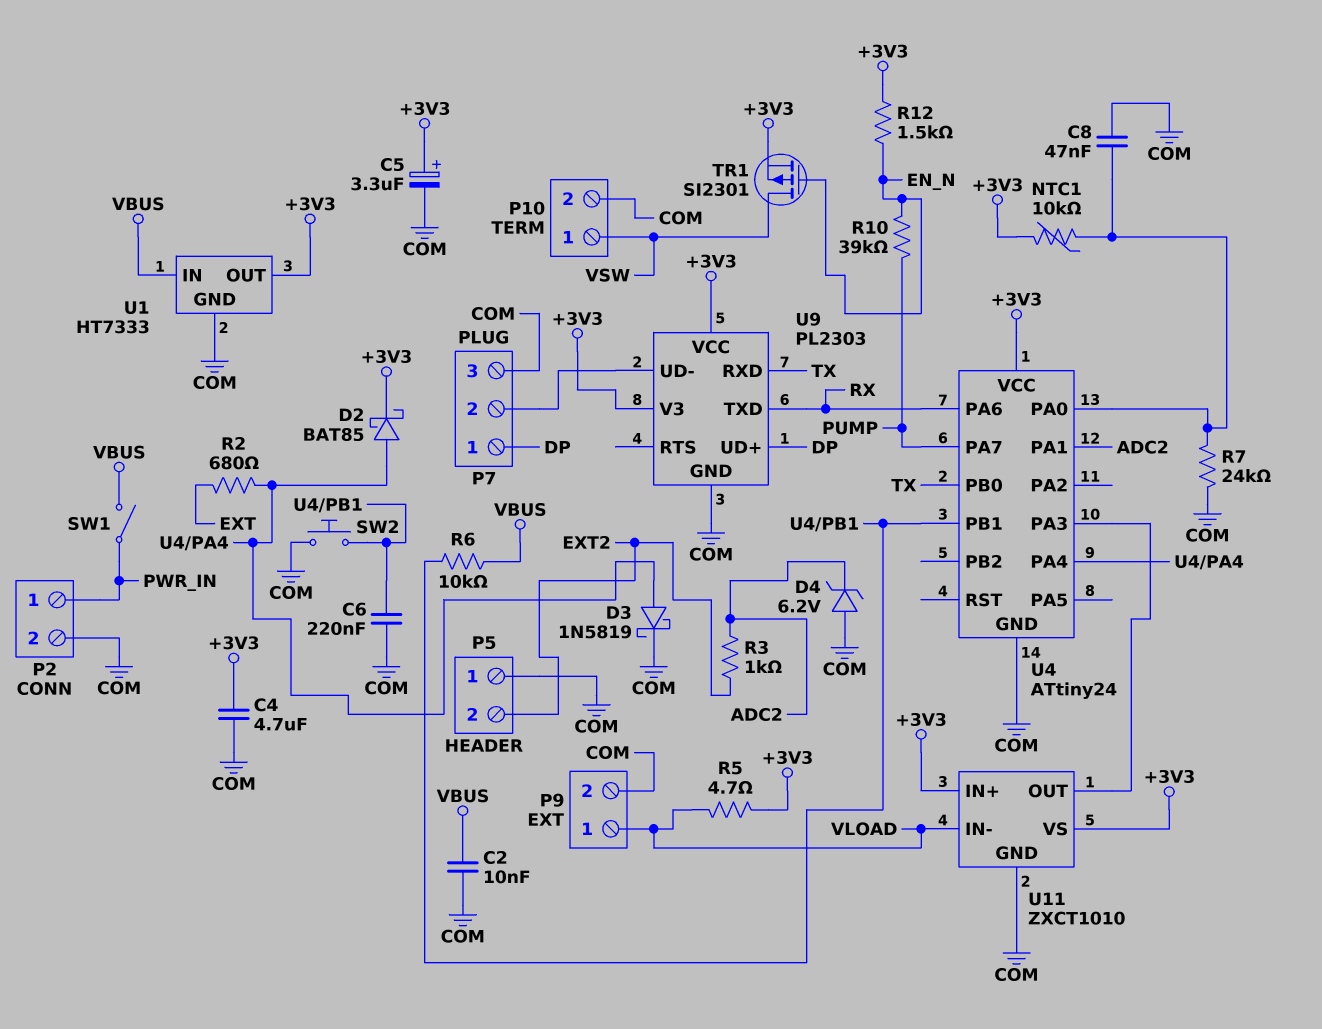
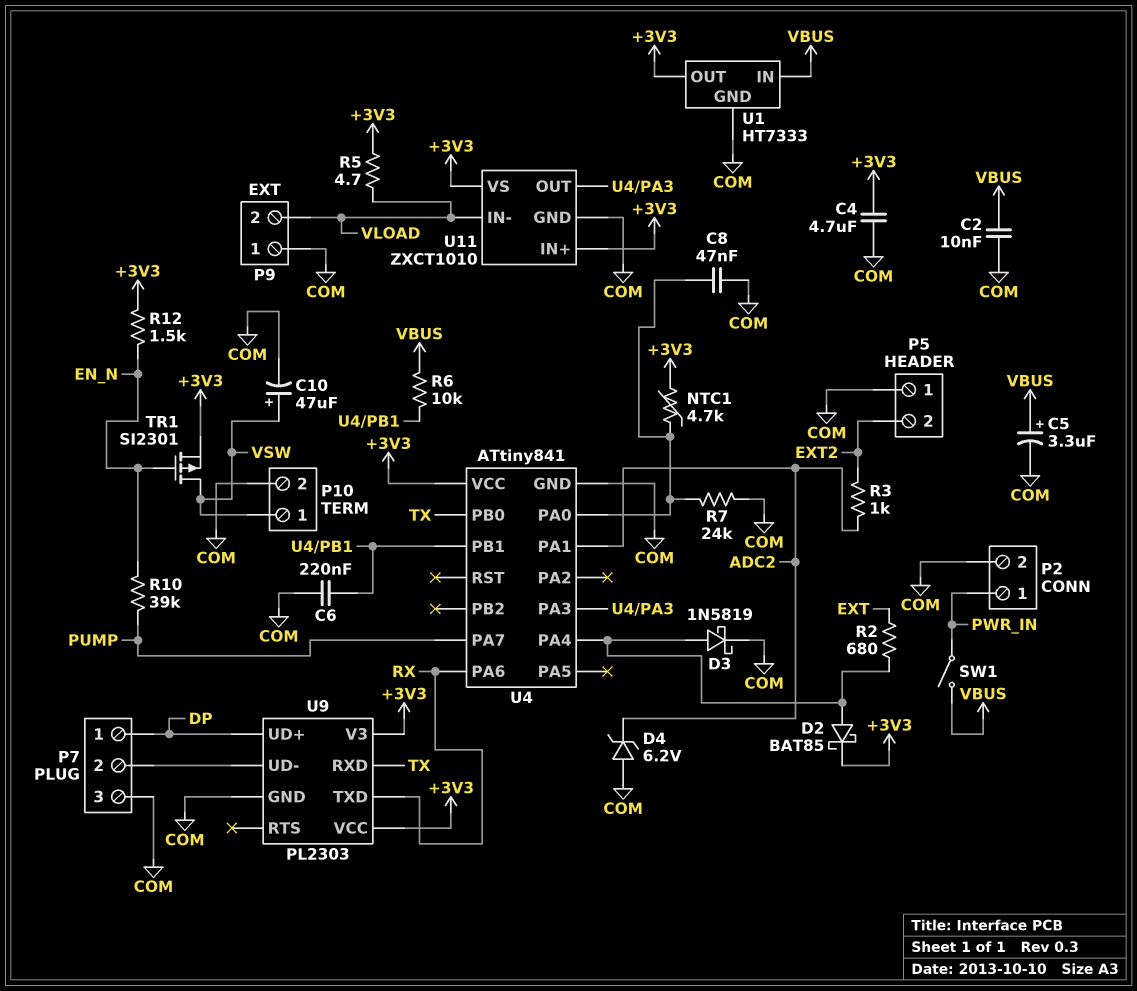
C5: 3.3uF (plus +3V3, minus COM) -> 3.3uF (plus VBUS, minus COM)
C10: none -> 47uF (plus VSW, minus COM)
NTC1: 10k (+3V3, U4/PA0) -> 4.7k (+3V3, U4/PA0)
P9 pin 1: VLOAD -> COM
P9 pin 2: COM -> VLOAD
SW2: button (COM, U4/PB1) -> none
U4: ATtiny24 -> ATtiny841

